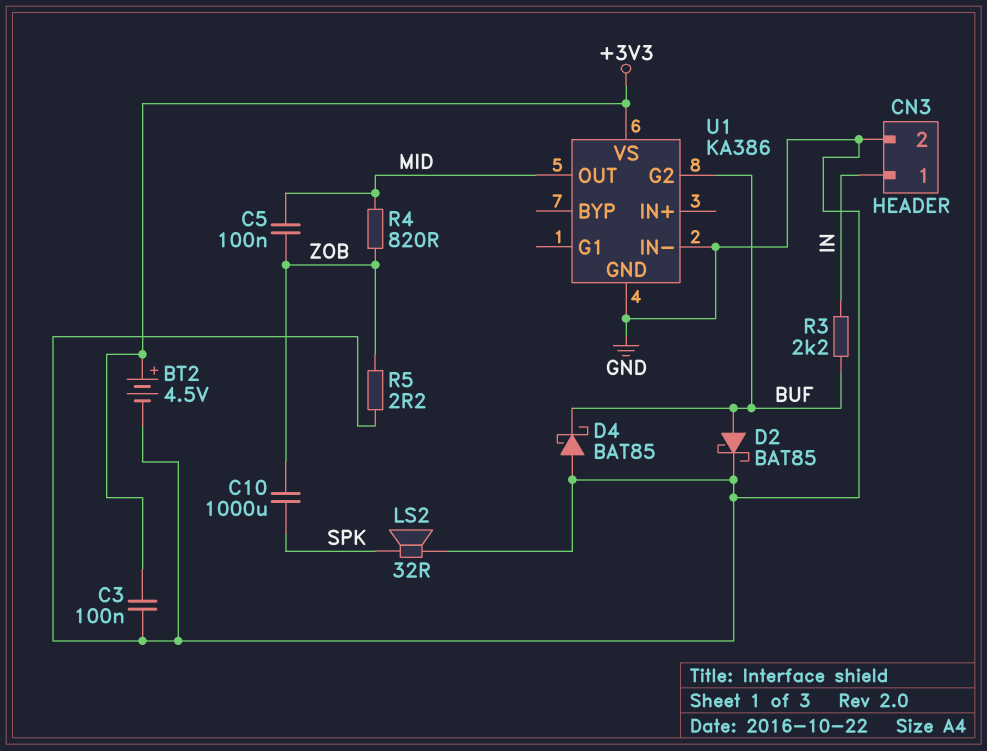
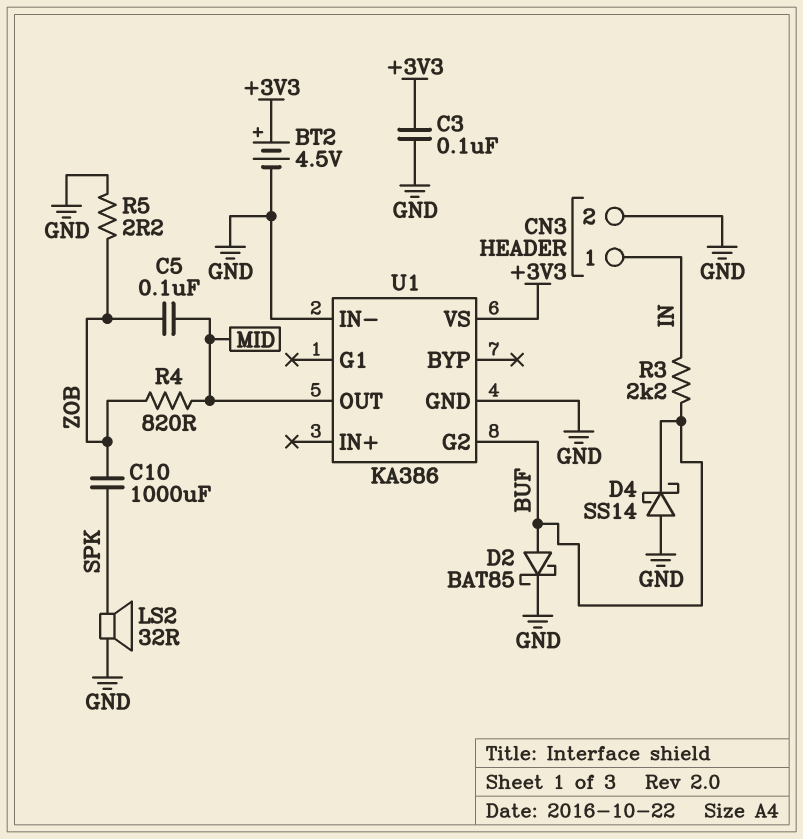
D4: schottky BAT85 (A GND, K BUF) -> schottky SS14 (A GND, K BUF)

